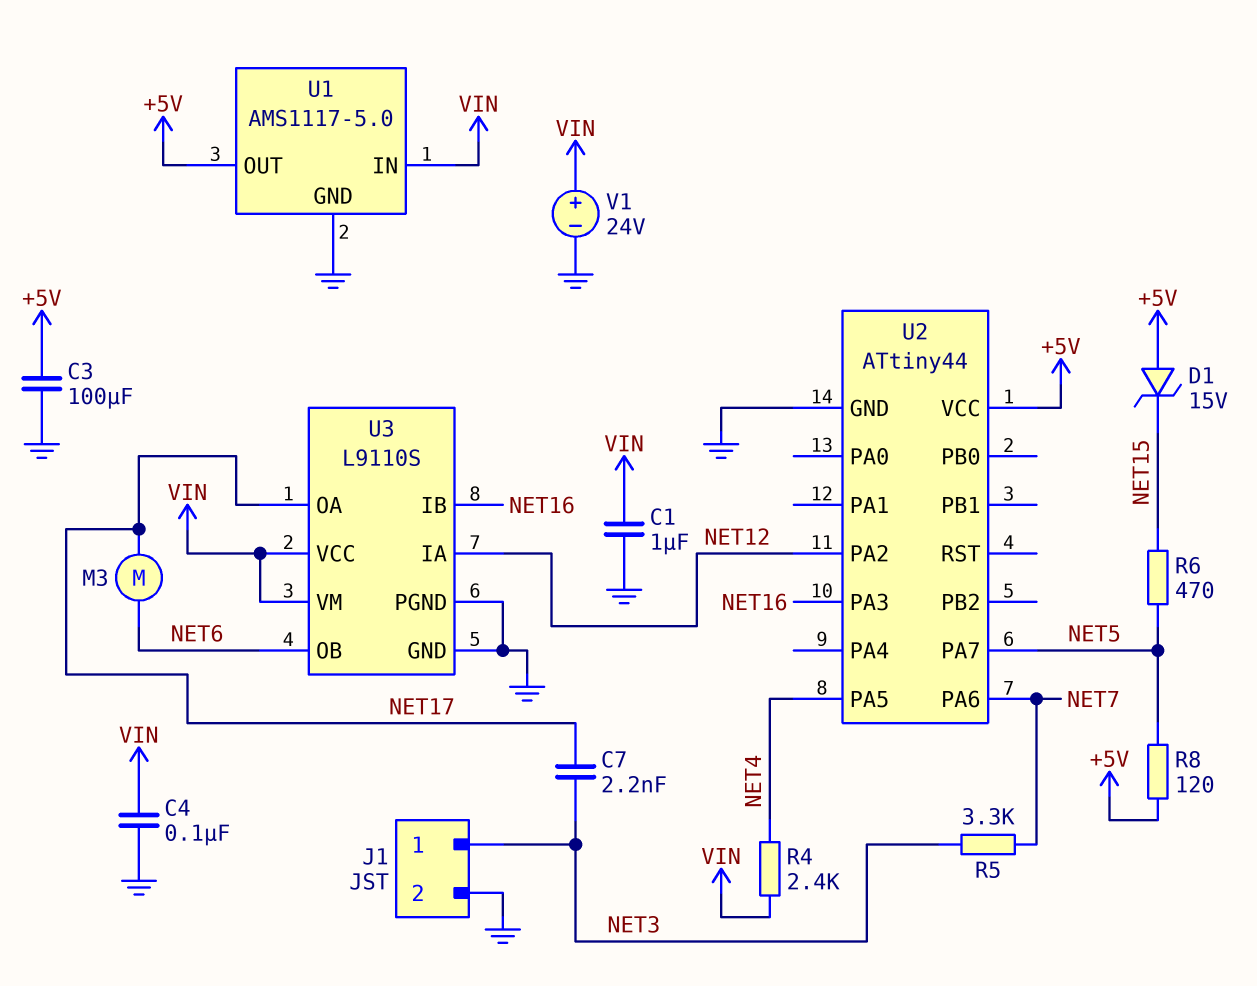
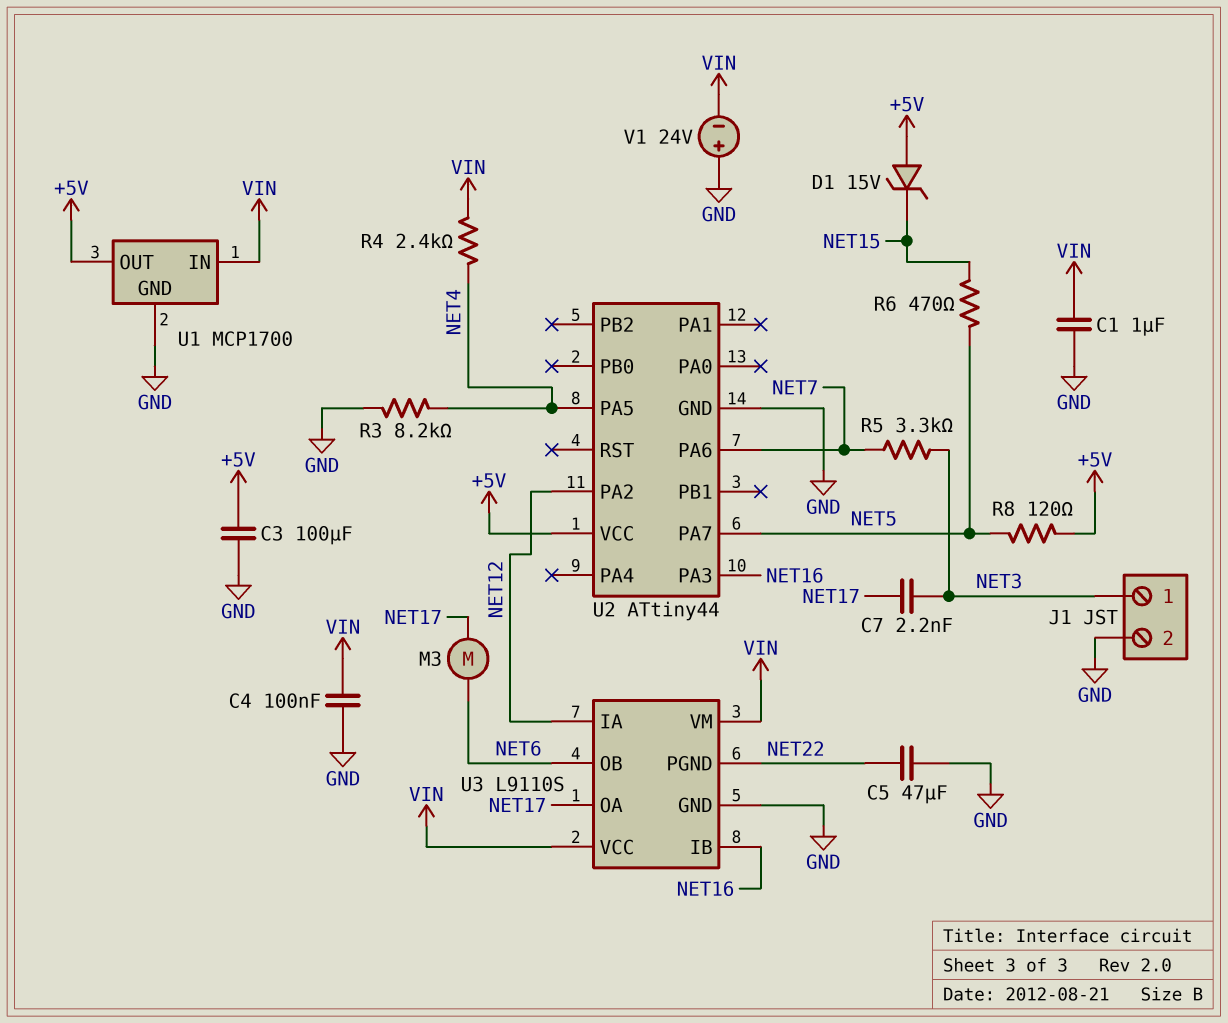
C5: none -> 47uF (GND, NET22)
R3: none -> 8.2k (GND, NET4)
U1: AMS1117-5.0 -> MCP1700
U3 pin PGND: GND -> NET22
V1: 24V (plus VIN, minus GND) -> 24V (plus GND, minus VIN)

